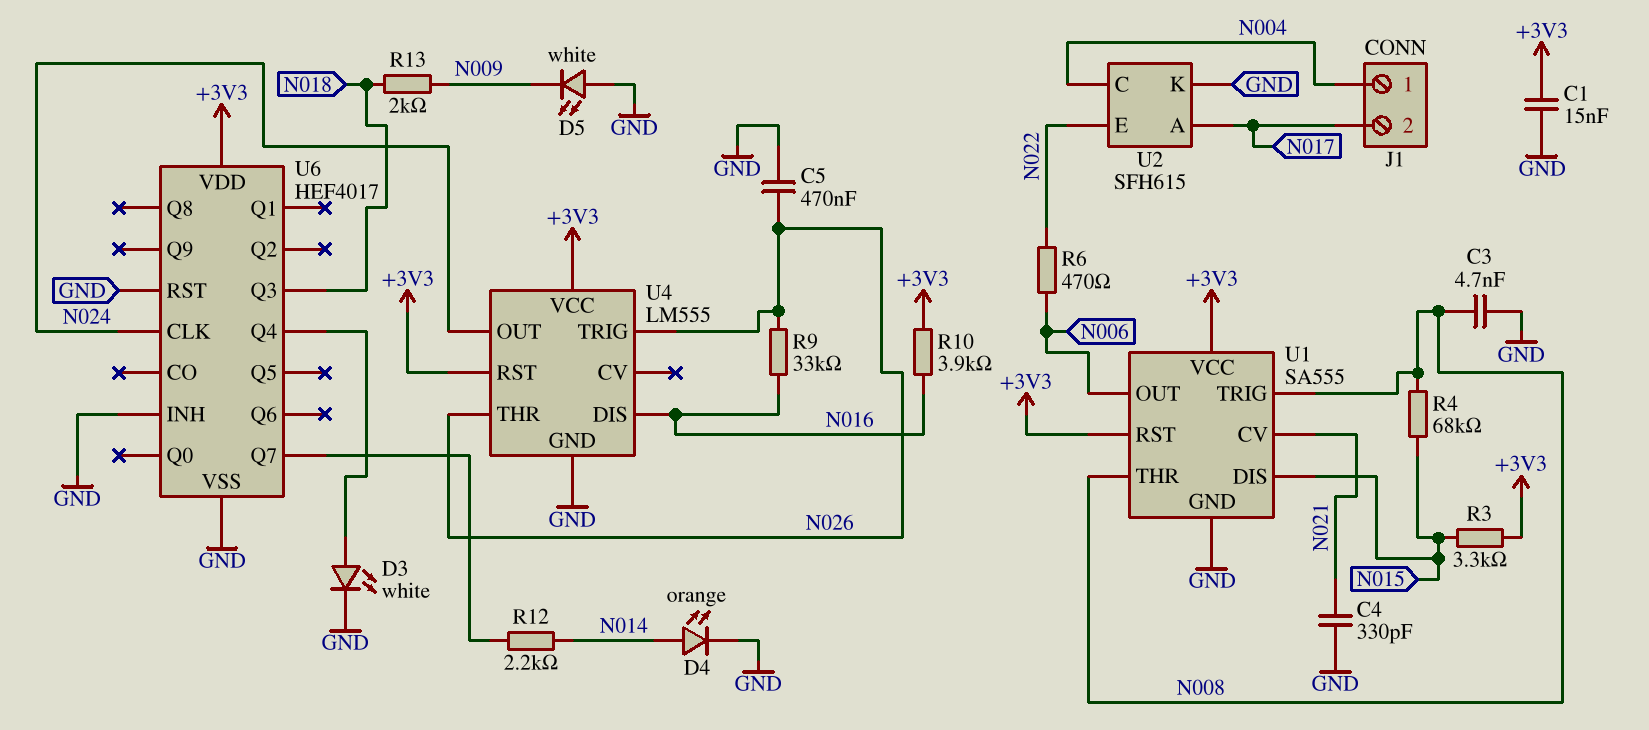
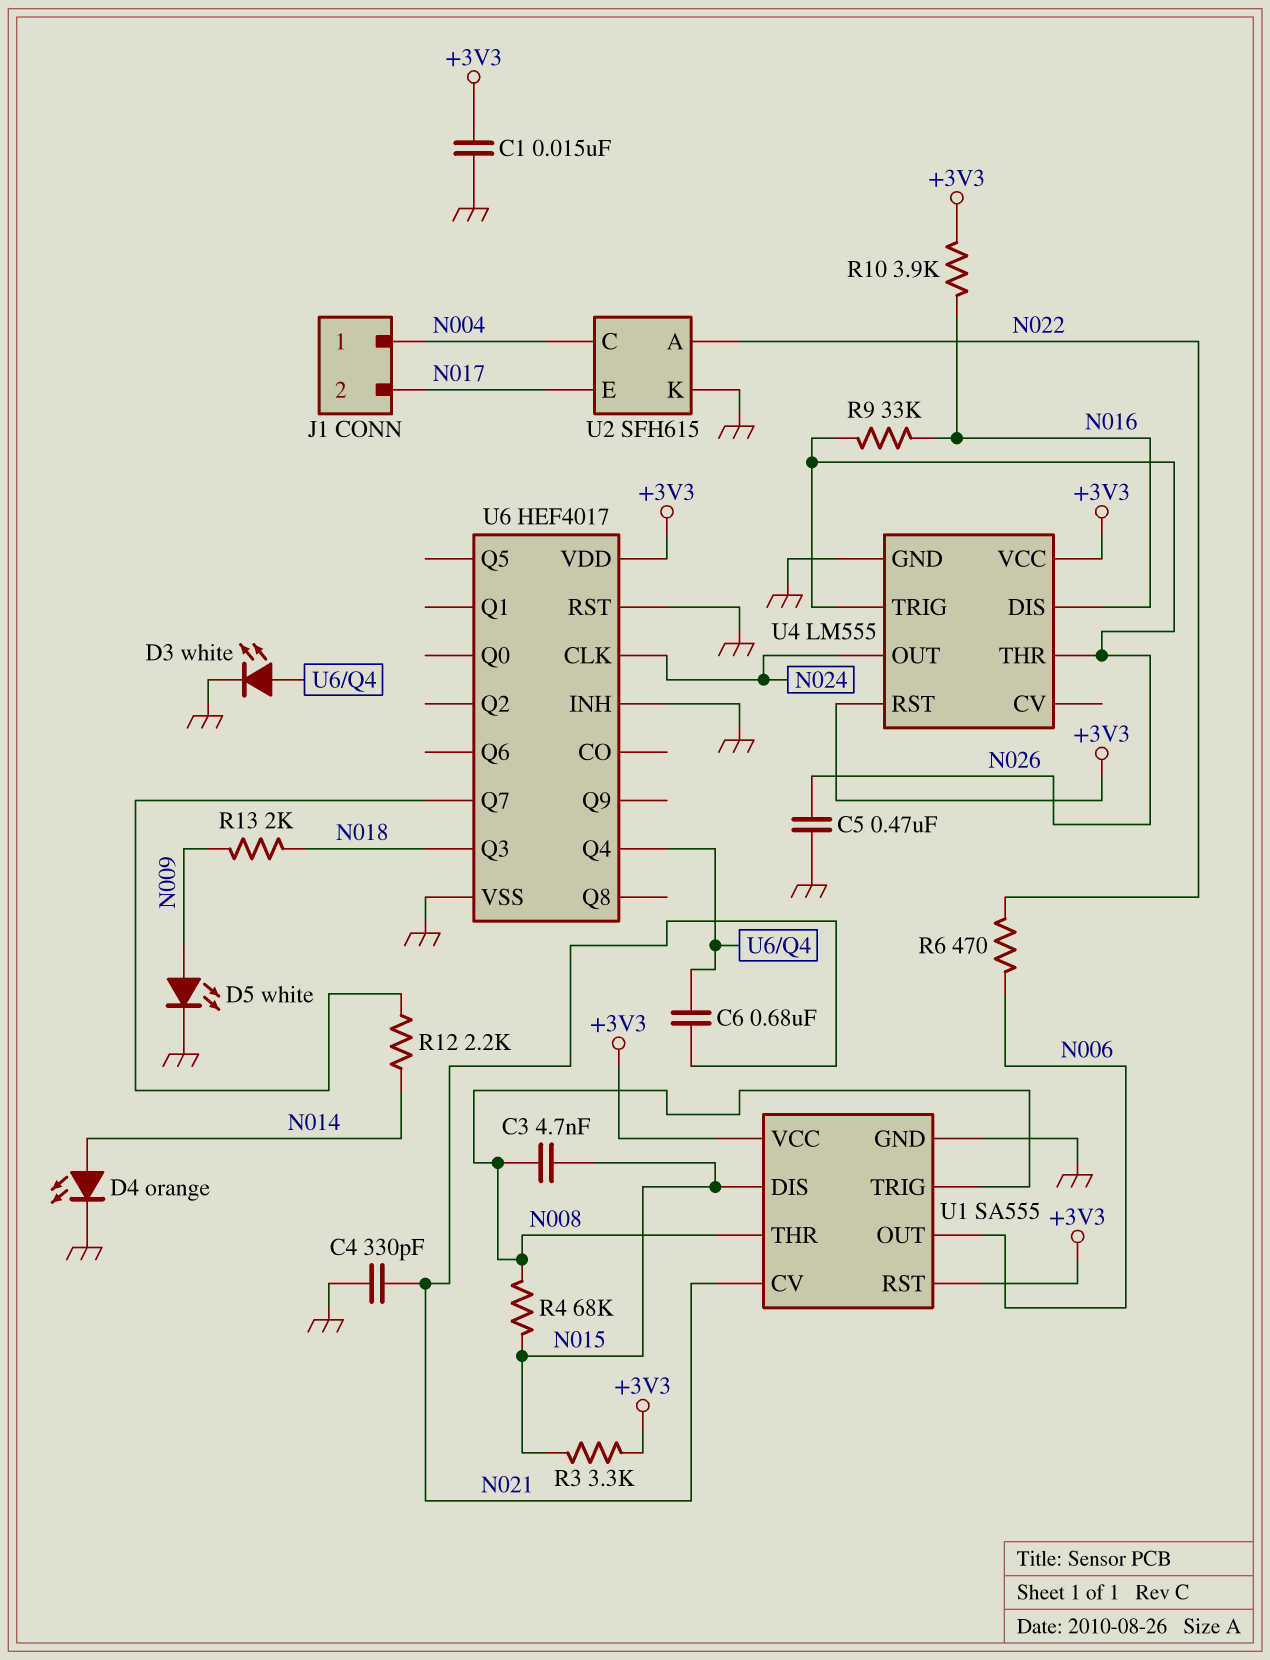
C3: 4.7nF (GND, N008) -> 4.7nF (N008, N015)
C6: none -> 680nF (N021, U6/Q4)
D5: LED white (A GND, K N009) -> LED white (A N009, K GND)
U2 pin A: N017 -> N022
U2 pin E: N022 -> N017

